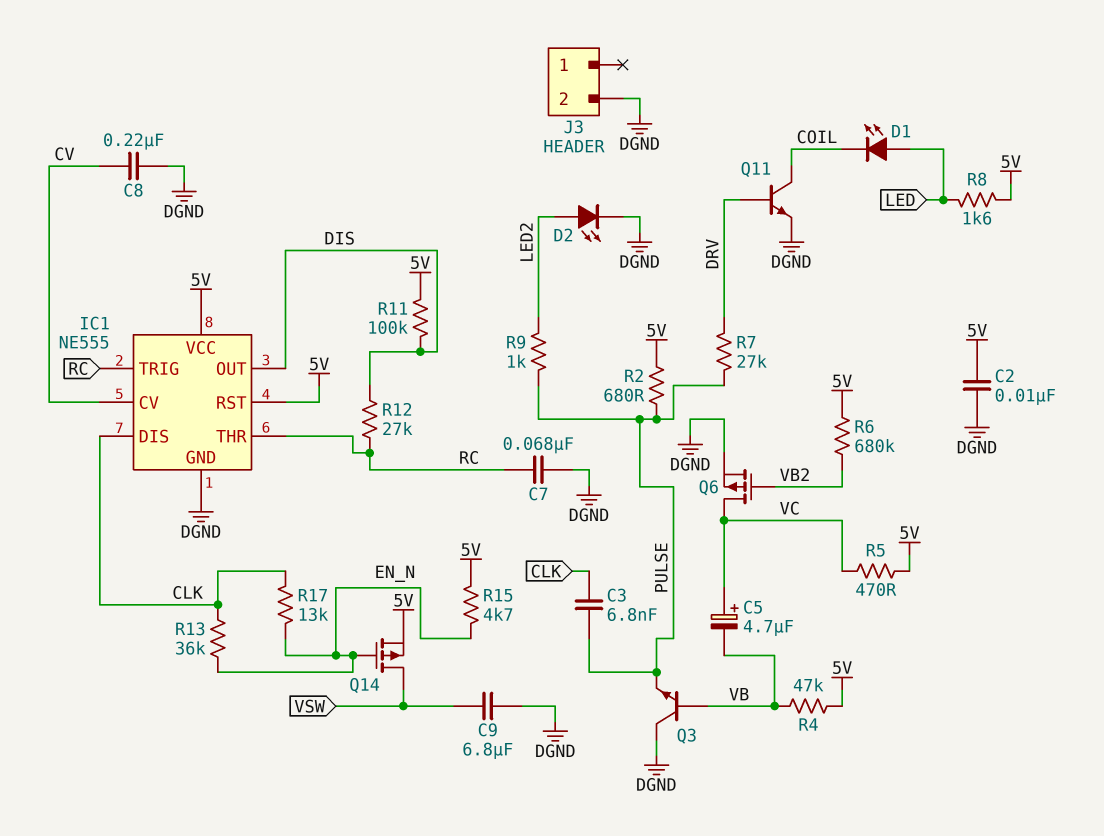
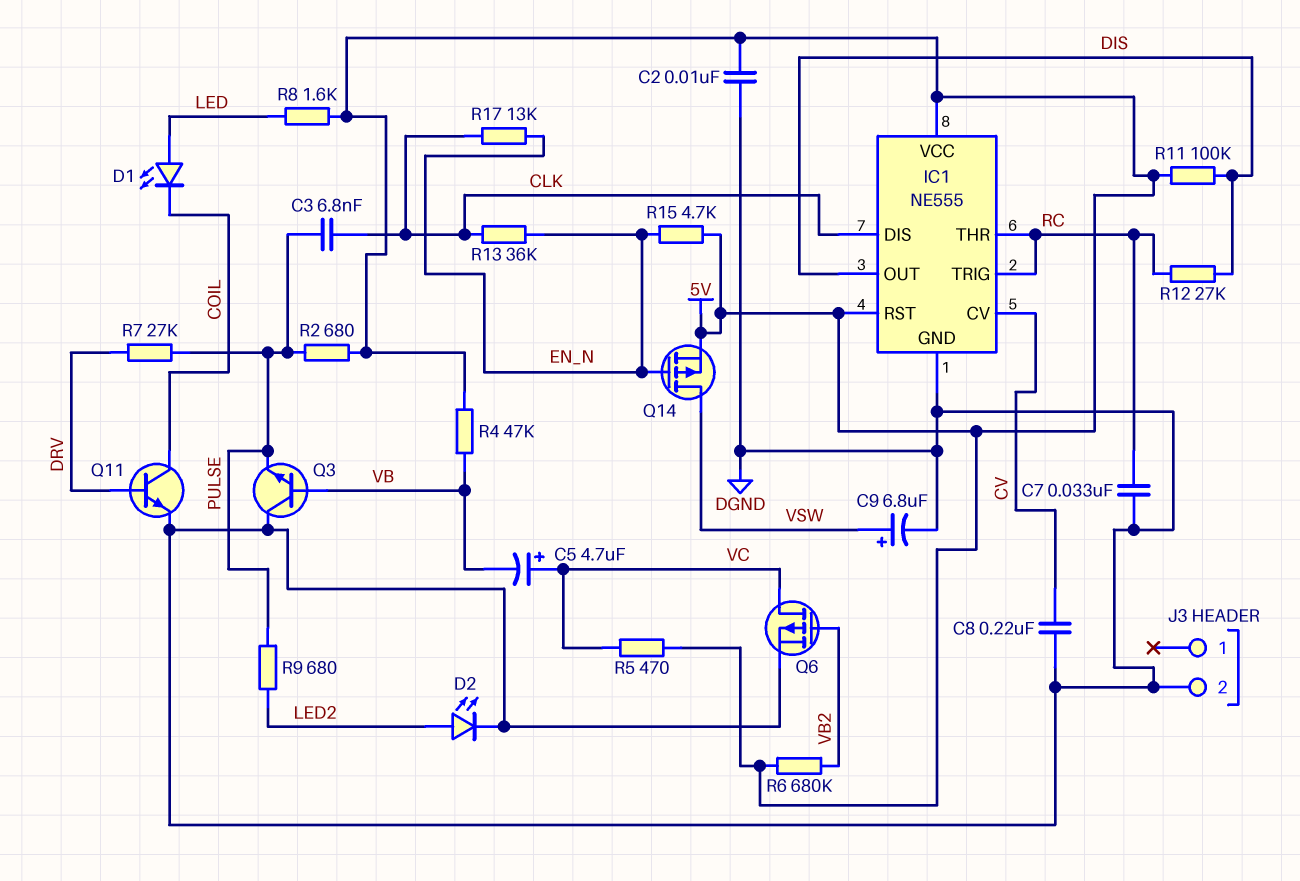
C7: 68nF (DGND, RC) -> 33nF (DGND, RC)
C9: 6.8uF (DGND, VSW) -> 6.8uF (plus VSW, minus DGND)
R9: 1k (LED2, PULSE) -> 680 (LED2, PULSE)

